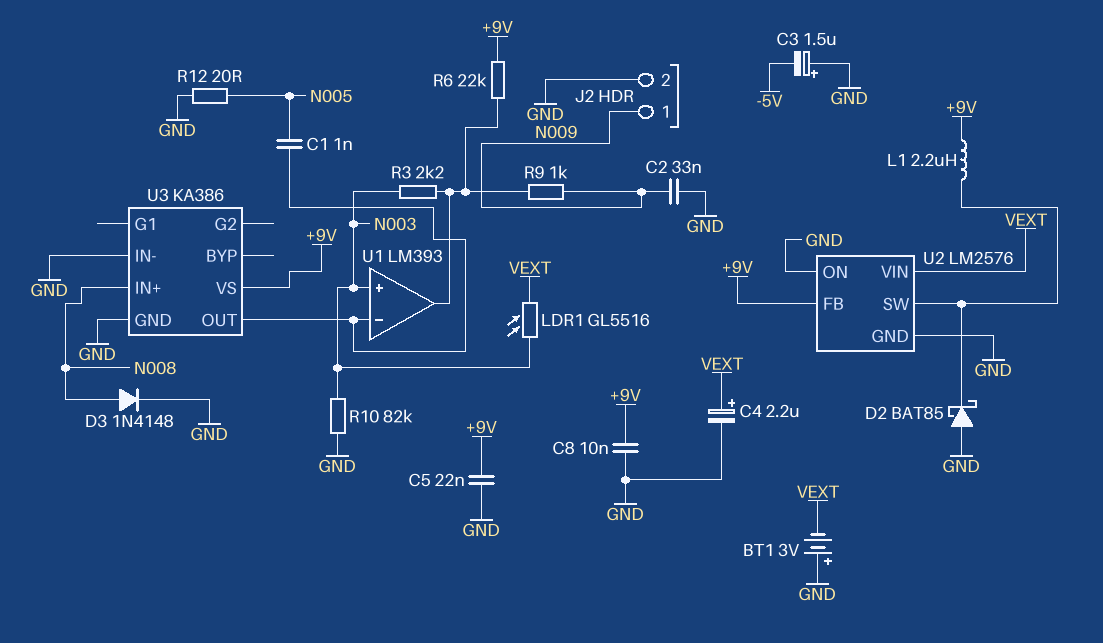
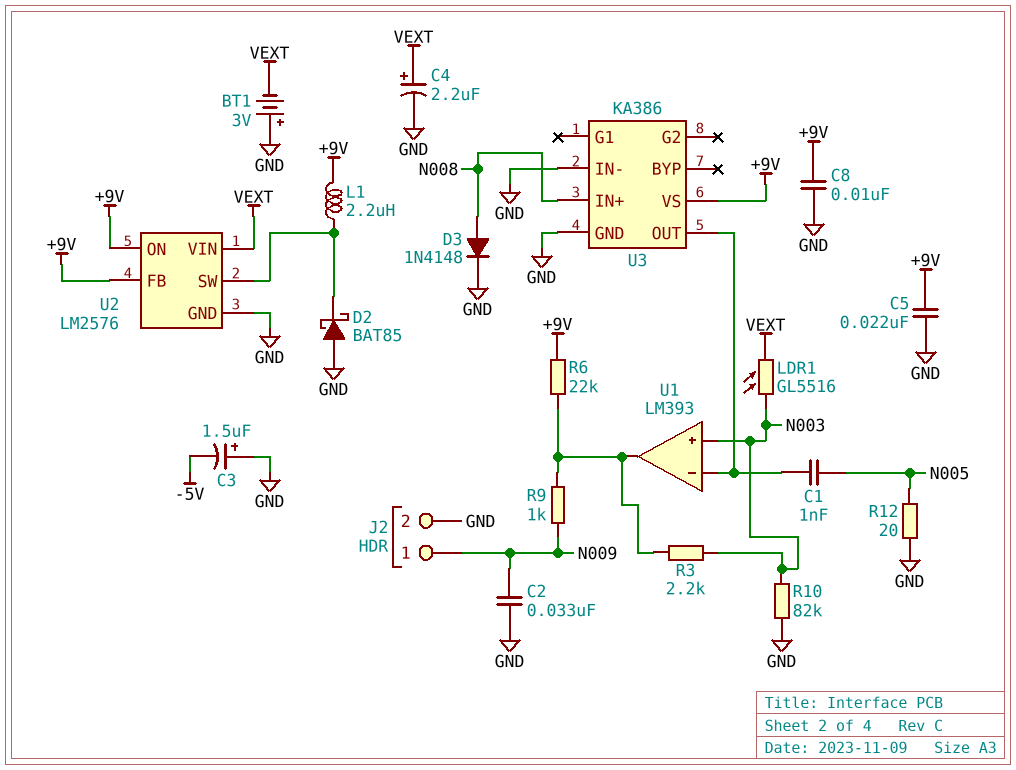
U2 pin ON: GND -> +9V

